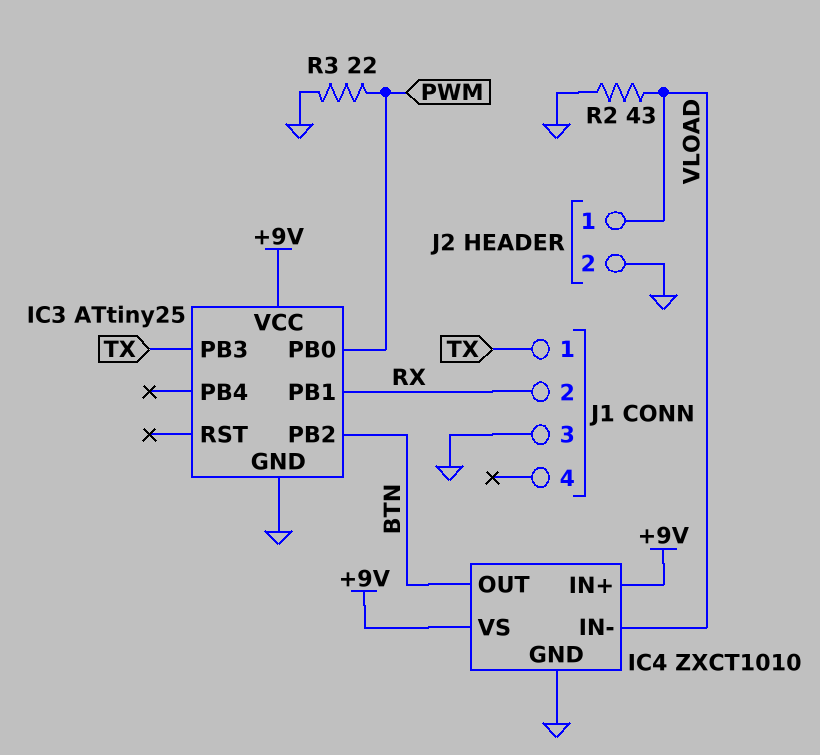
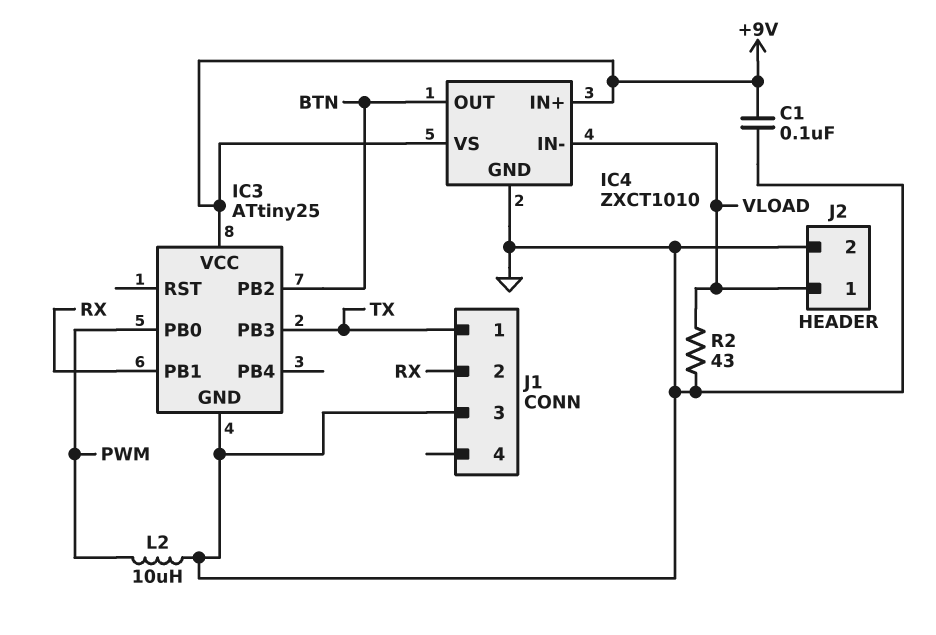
C1: none -> 100nF (+9V, GND)
L2: none -> 10uH (GND, PWM)
R3: 22 (GND, PWM) -> none

